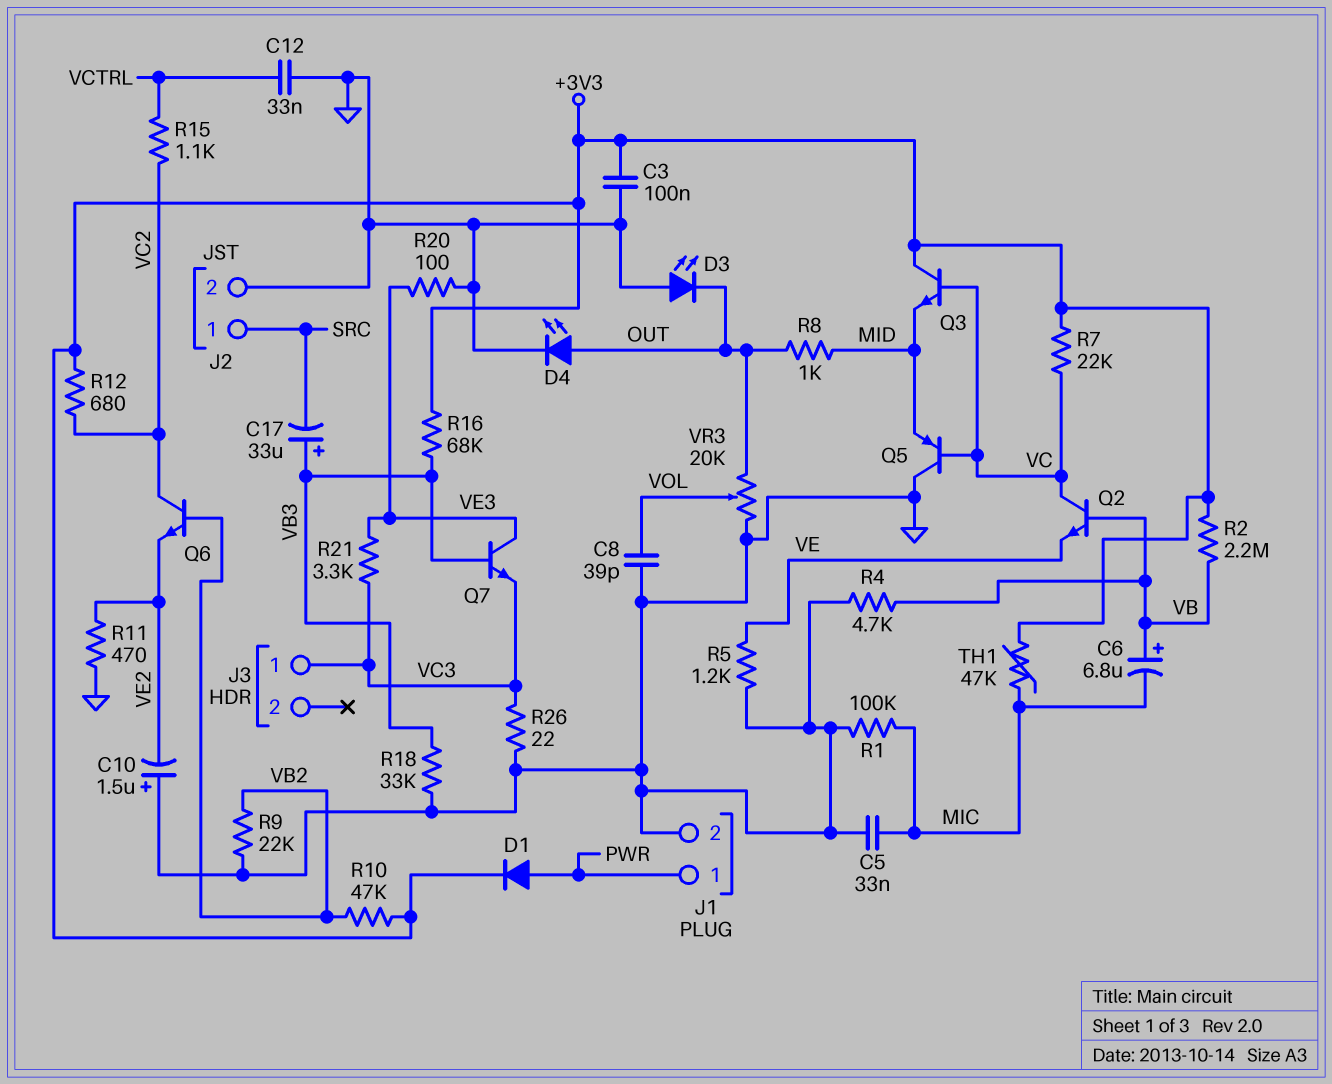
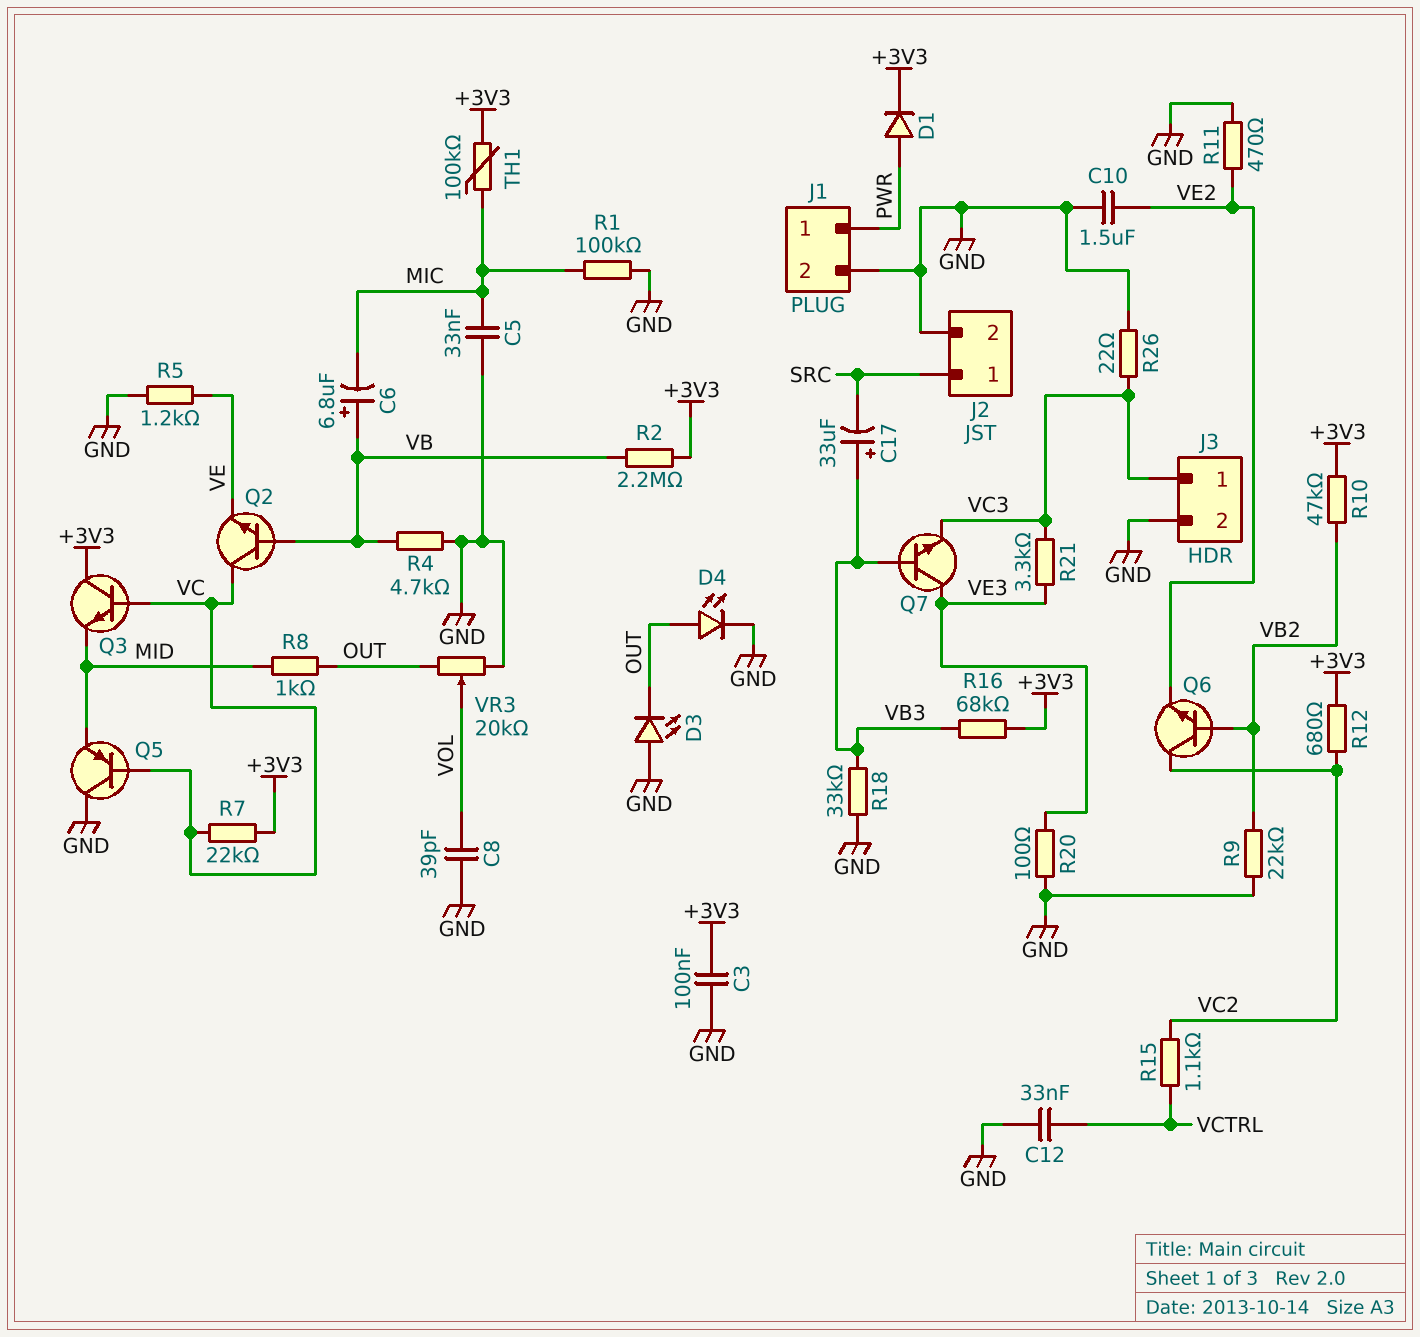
C10: 1.5uF (plus GND, minus VE2) -> 1.5uF (GND, VE2)
J3 pin 2: none -> GND
TH1: 47k (+3V3, MIC) -> 100k (+3V3, MIC)

